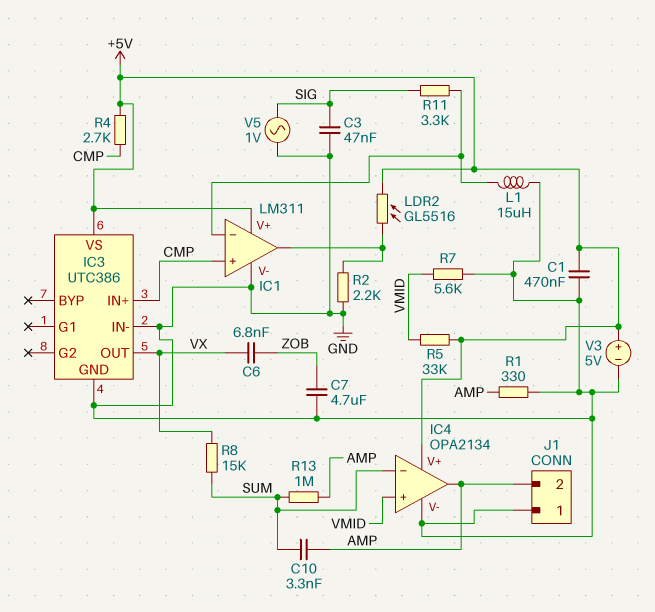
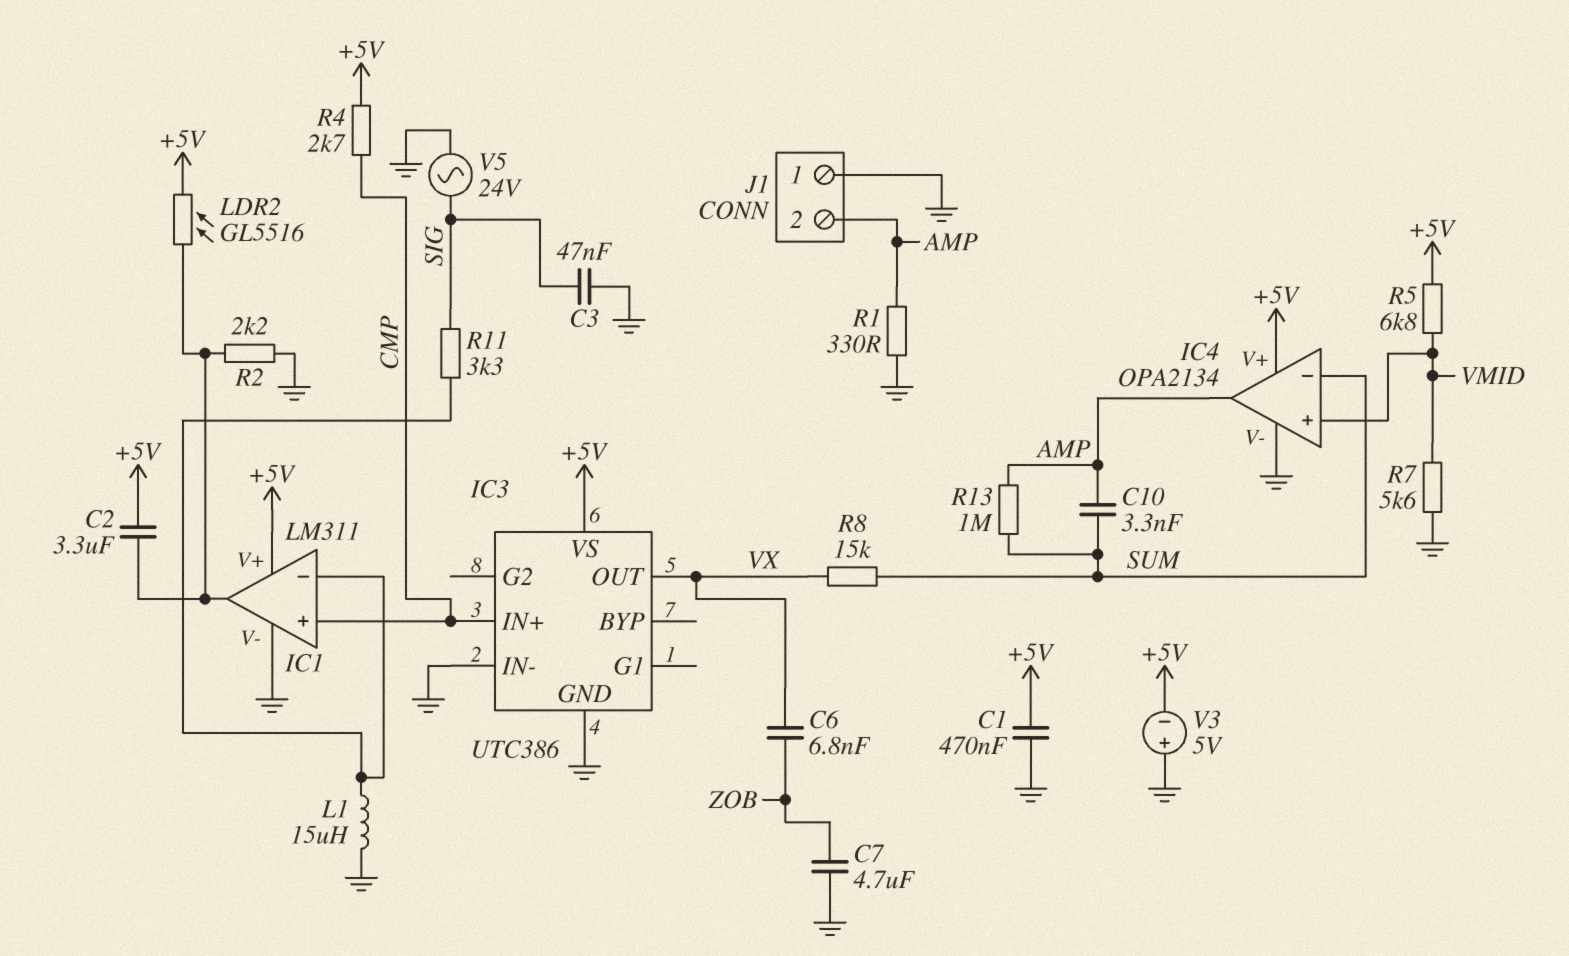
C2: none -> 3.3uF (+5V, IC1/out)
R5: 33k (+5V, VMID) -> 6.8k (+5V, VMID)
V3: 5V (plus +5V, minus GND) -> 5V (plus GND, minus +5V)
V5: AC 1V (GND, SIG) -> AC 24V (GND, SIG)

